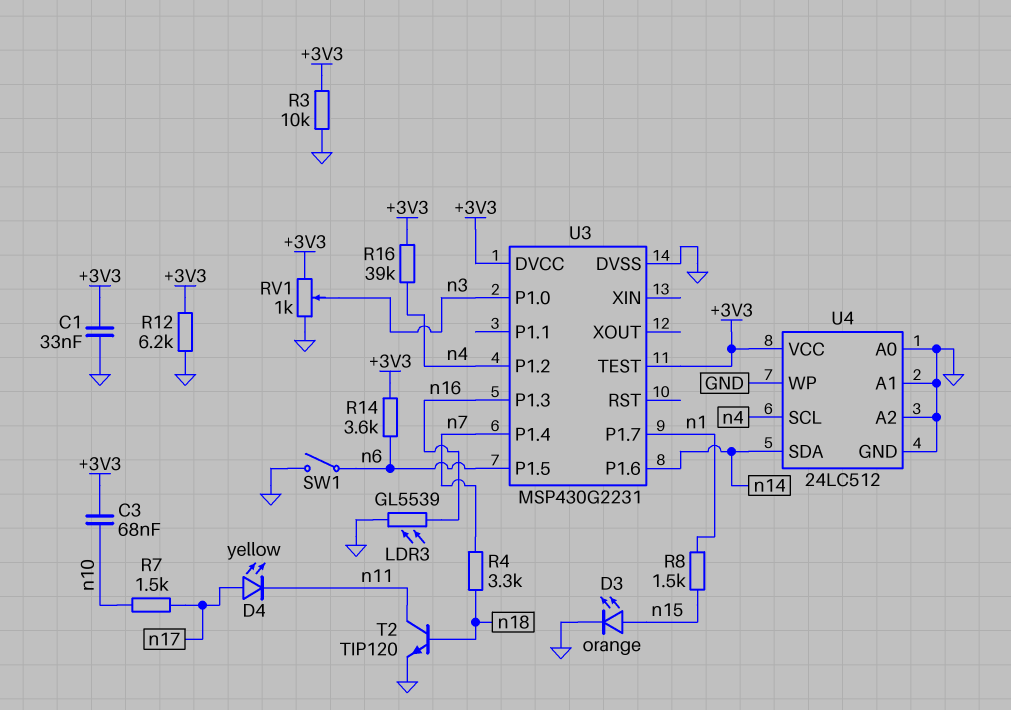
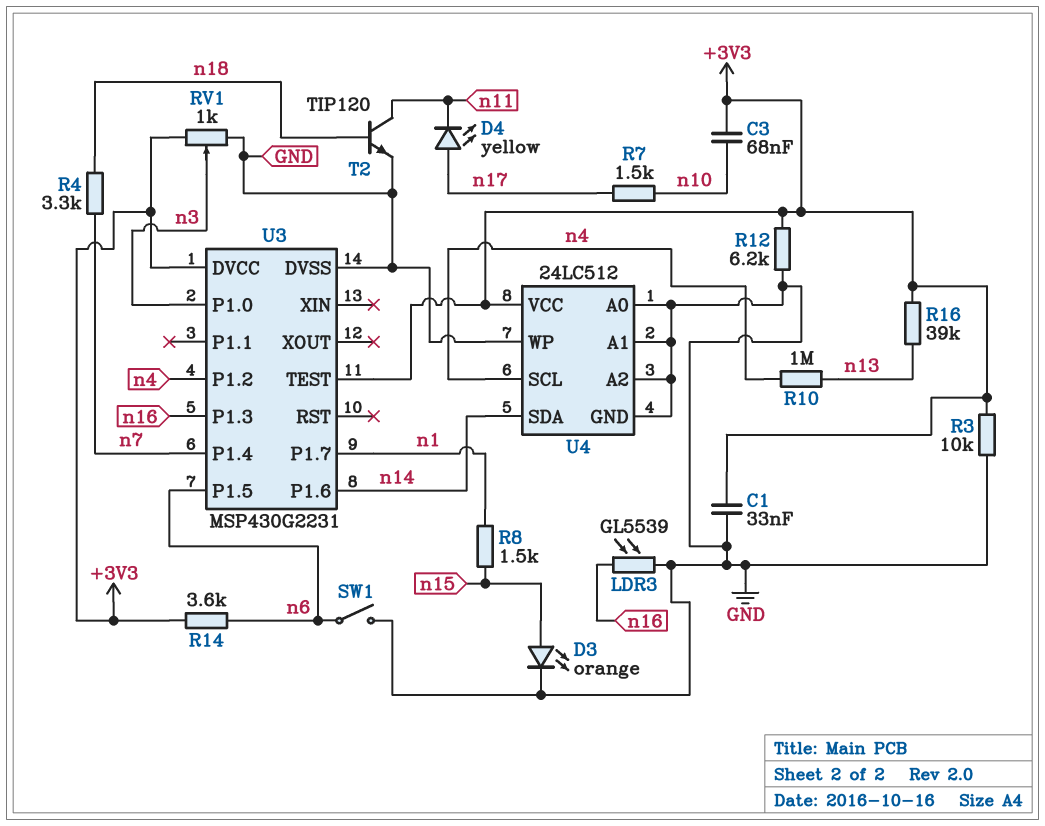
R10: none -> 1M (n4, n13)
R16: 39k (+3V3, n4) -> 39k (+3V3, n13)

